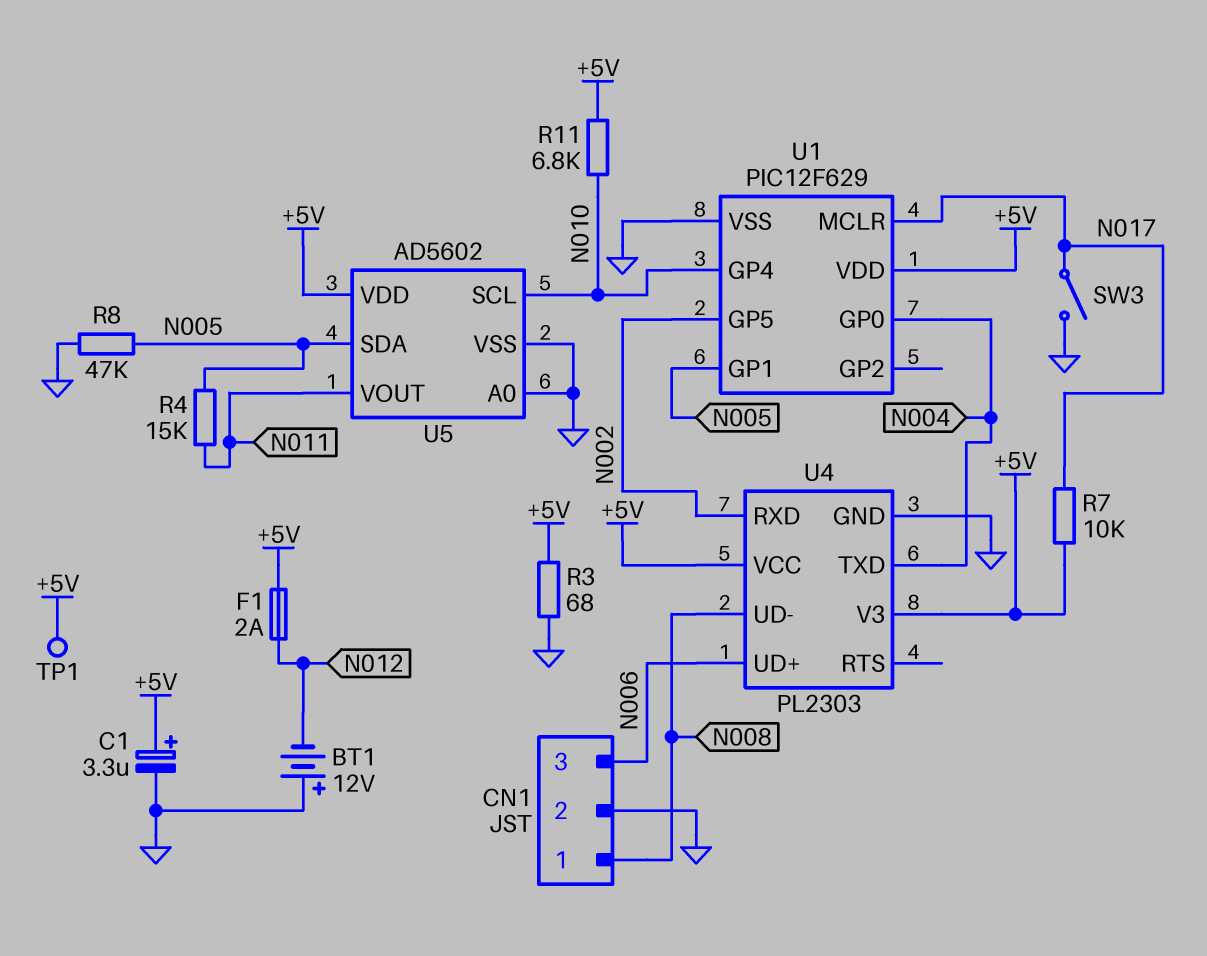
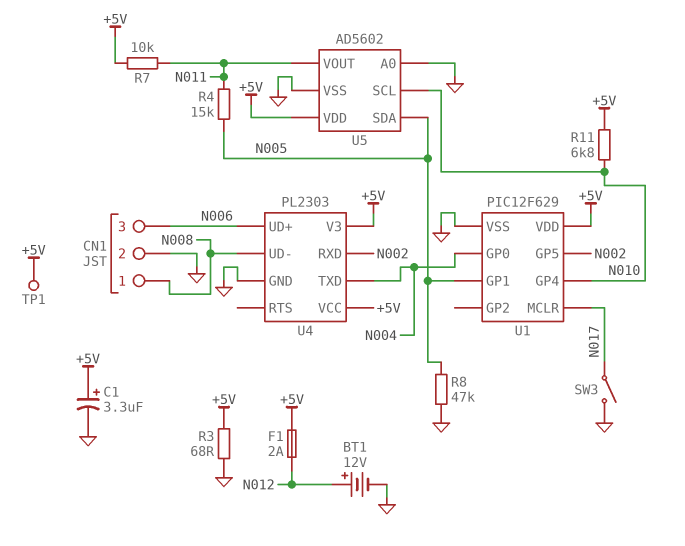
BT1: 12V (plus GND, minus N012) -> 12V (plus N012, minus GND)
R7: 10k (+5V, N017) -> 10k (+5V, N011)

